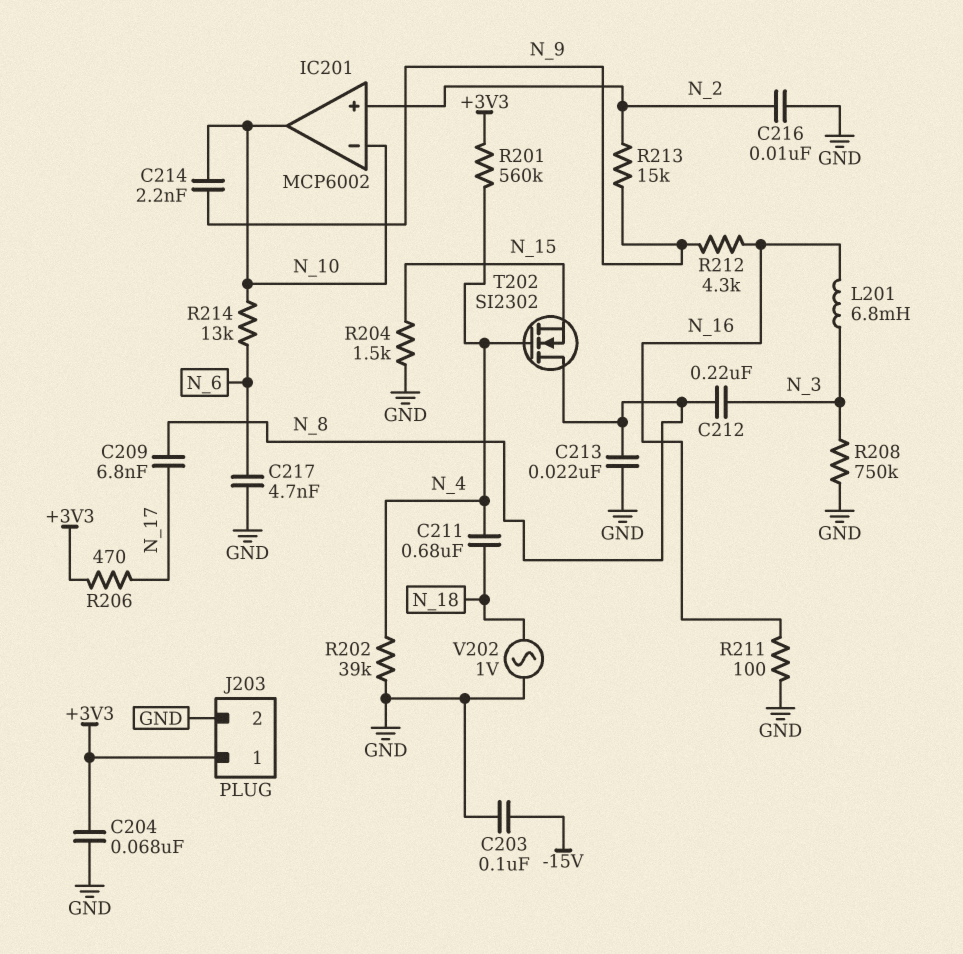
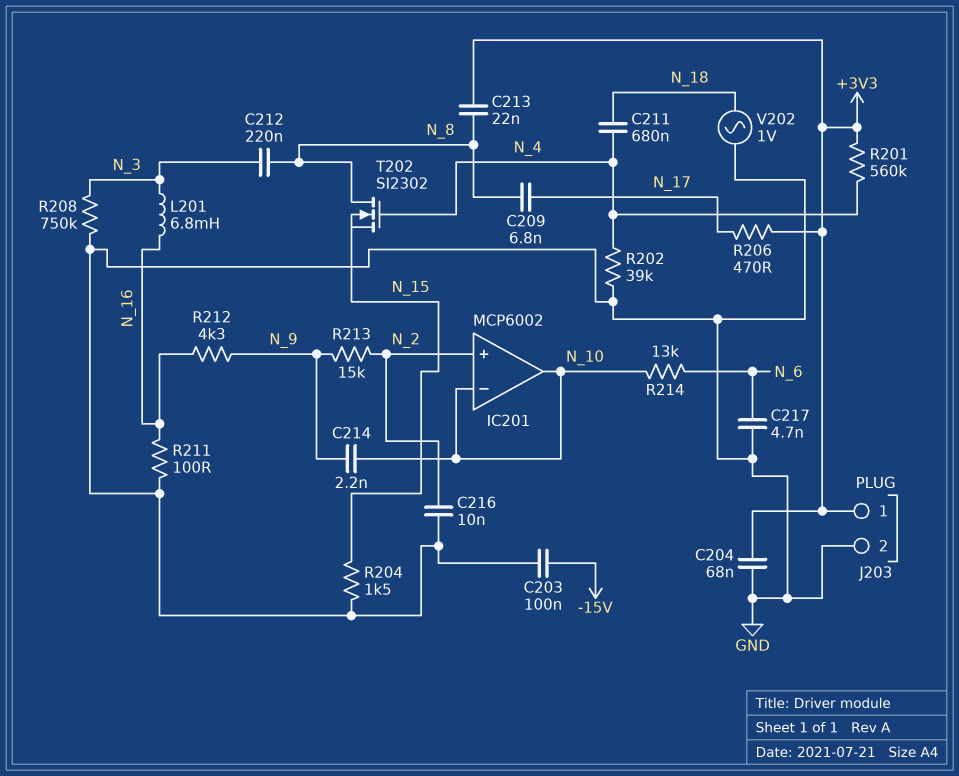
C213: 22nF (GND, N_8) -> 22nF (+3V3, N_8)

